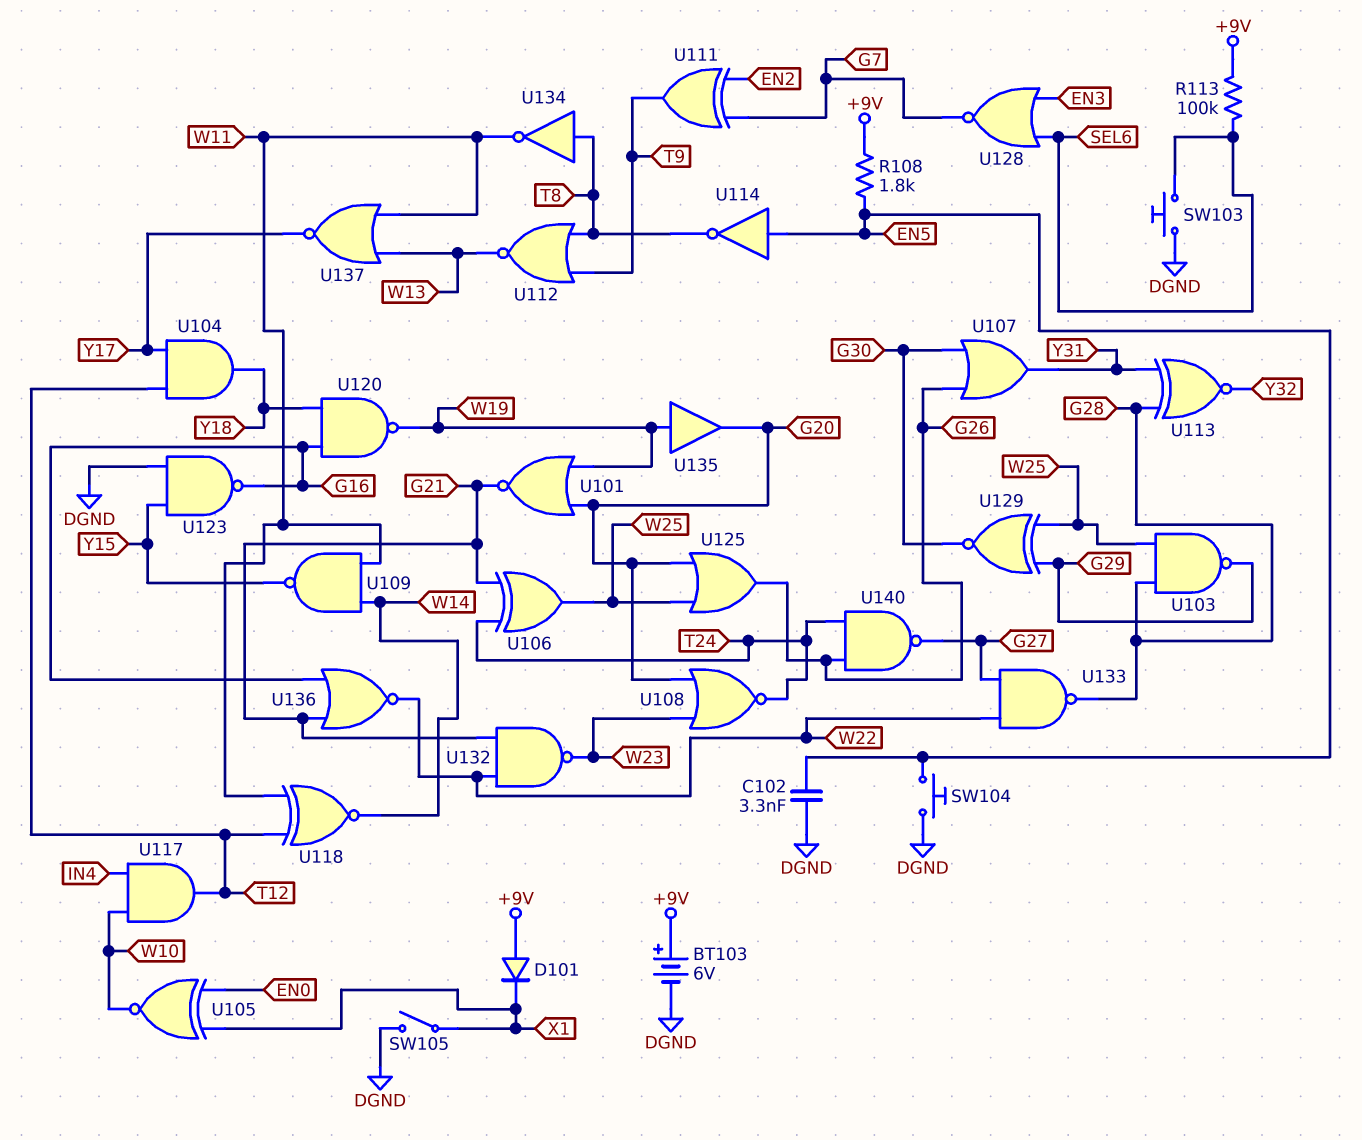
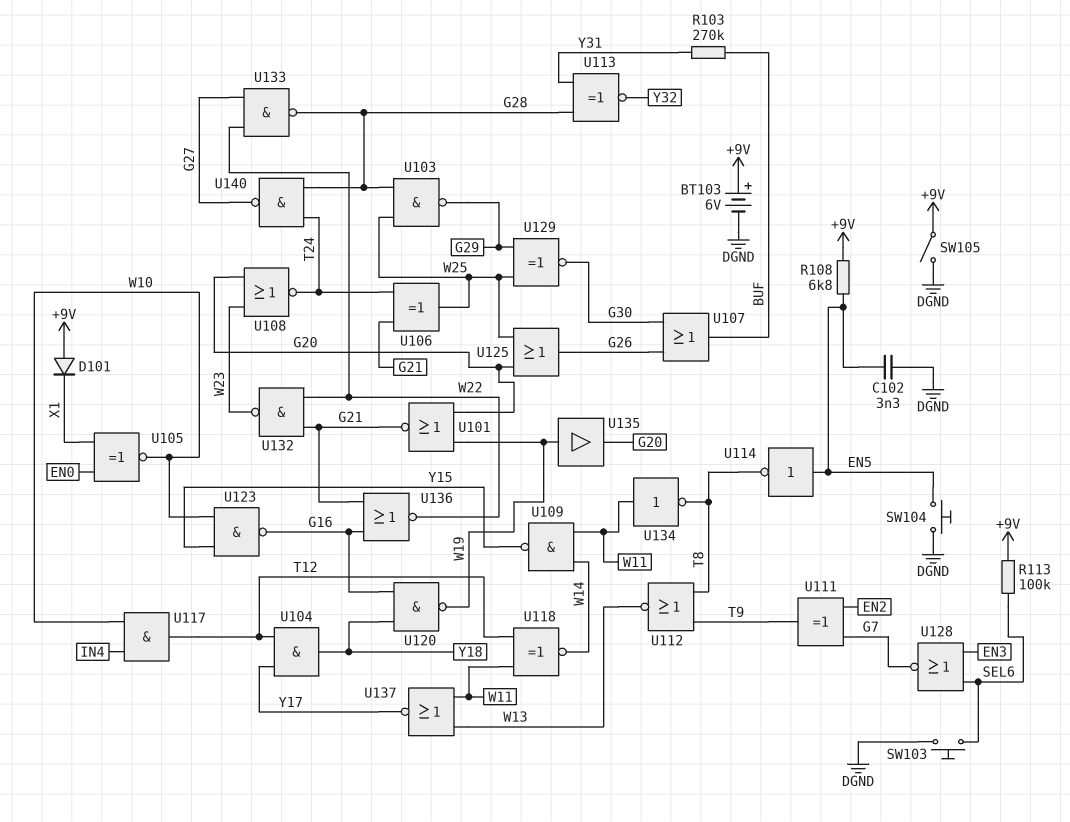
R103: none -> 270k (BUF, Y31)
R108: 1.8k (+9V, EN5) -> 6.8k (+9V, EN5)
SW105: switch (DGND, X1) -> switch (+9V, DGND)
U107: OR (in G26, in G30, out Y31) -> OR (in G26, in G30, out BUF)
U123: NAND (in DGND, in Y15, out G16) -> NAND (in W10, in Y15, out G16)
U134: NOT (in T8, out W11) -> NOT (in W11, out T8)
U140: NAND (in G26, in T24, out G27) -> NAND (in G28, in T24, out G27)

